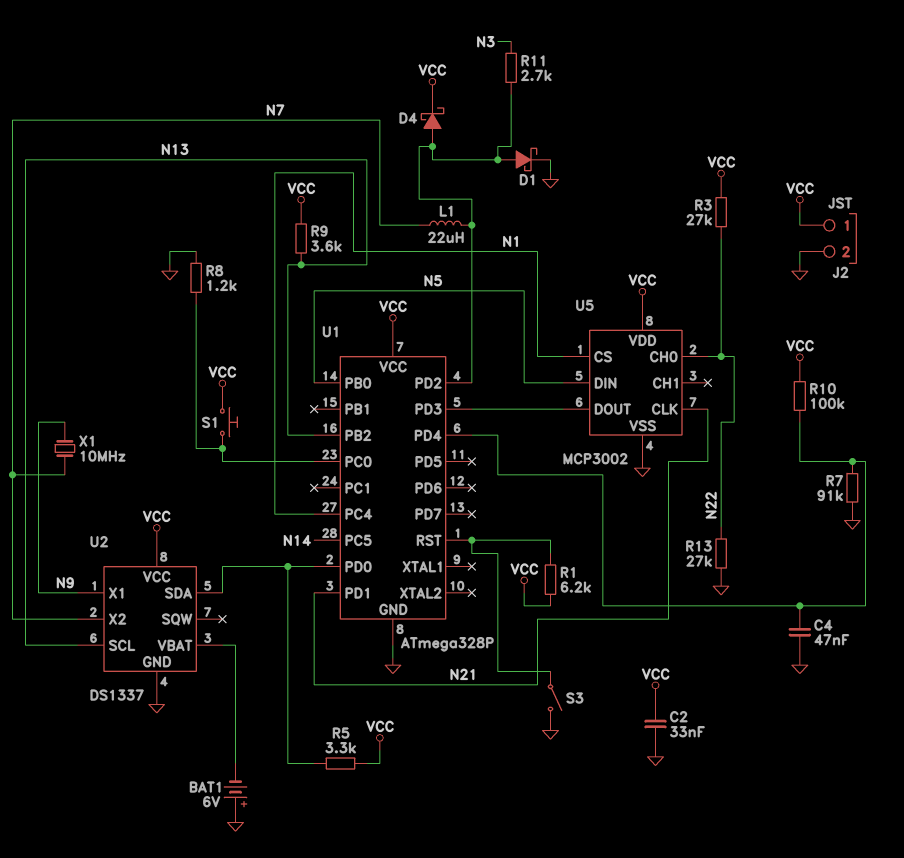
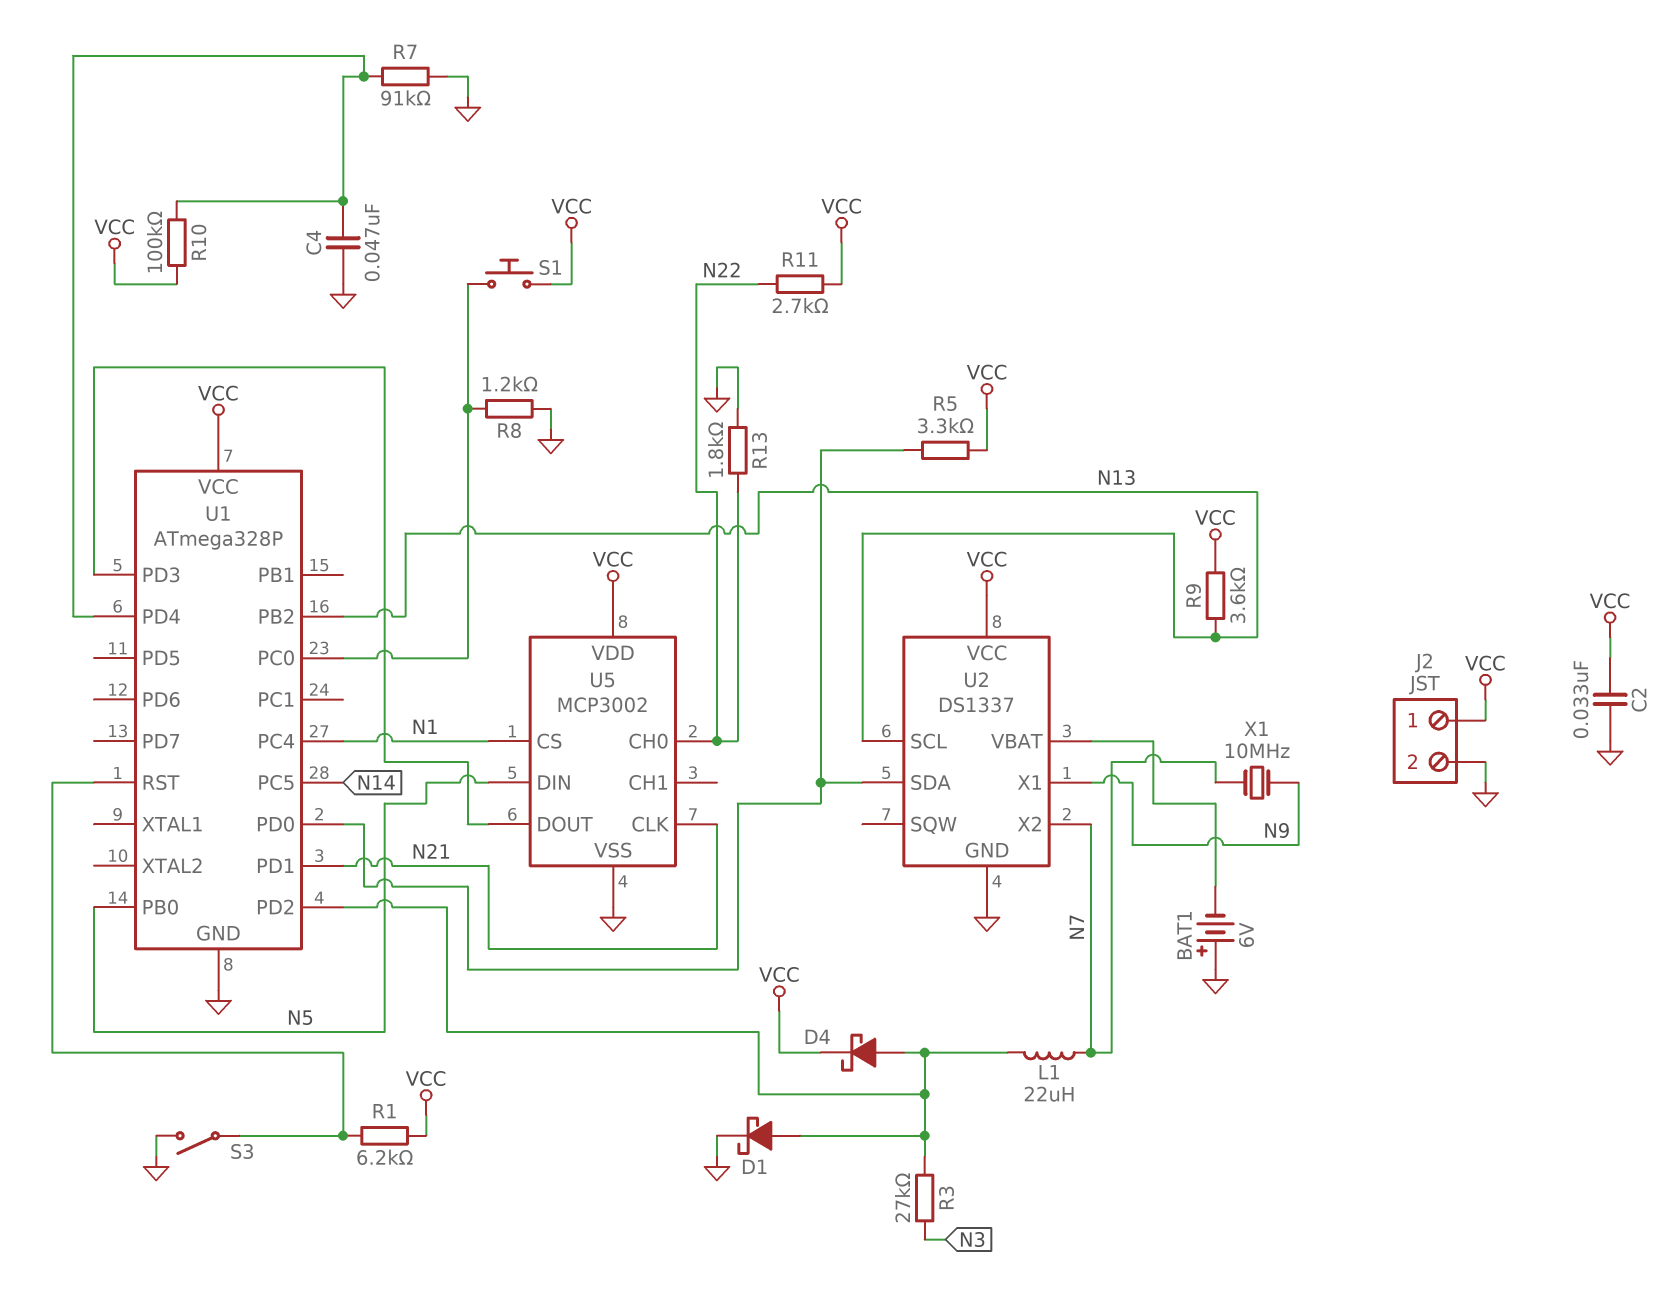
R3: 27k (N22, VCC) -> 27k (N3, U1/PD2)
R11: 2.7k (N3, U1/PD2) -> 2.7k (N22, VCC)
R13: 27k (GND, N22) -> 1.8k (GND, N22)

